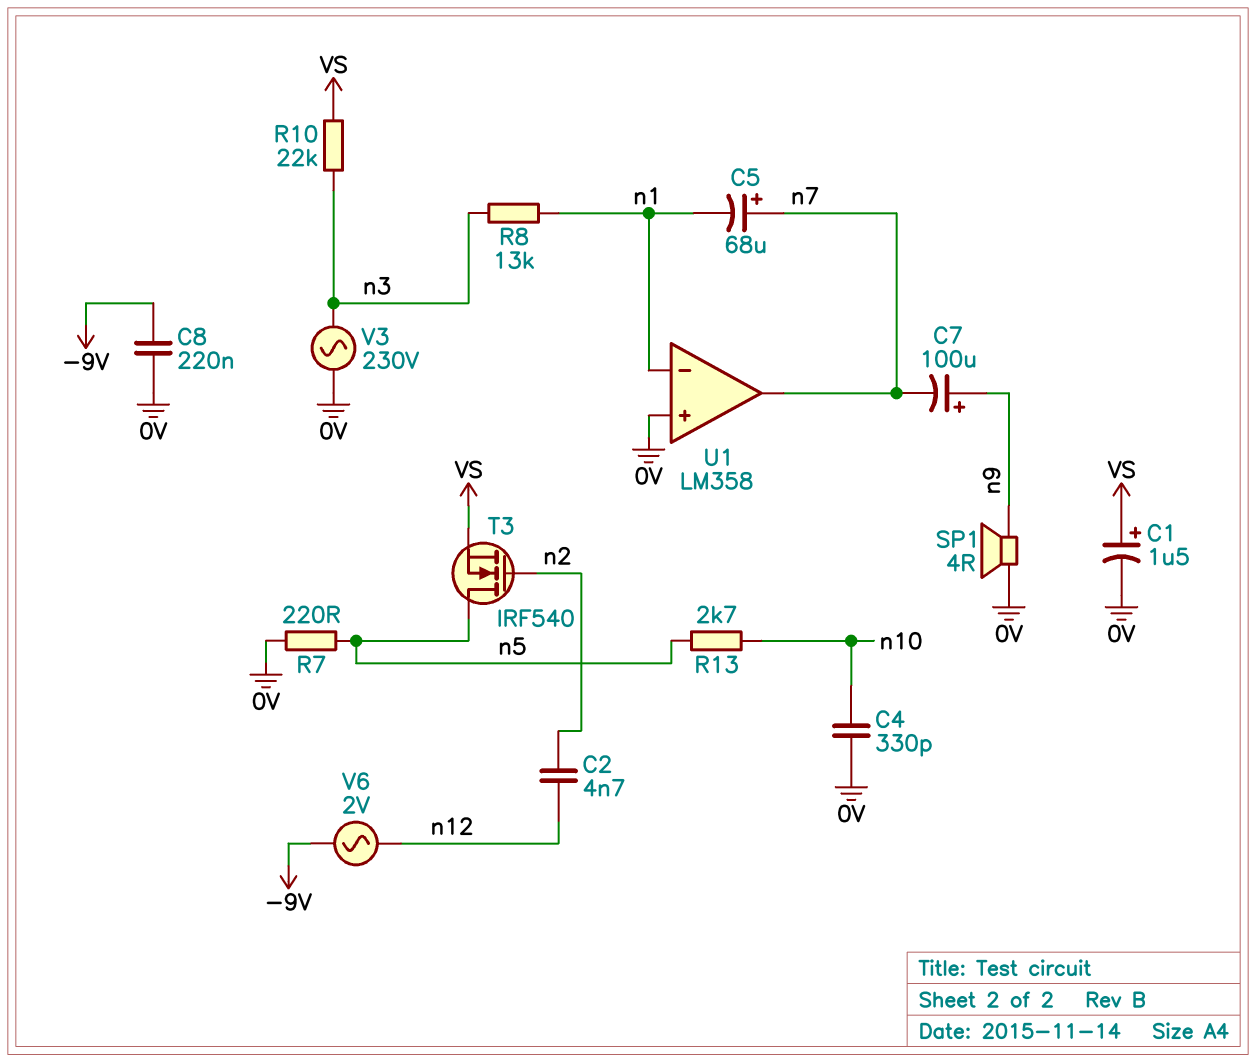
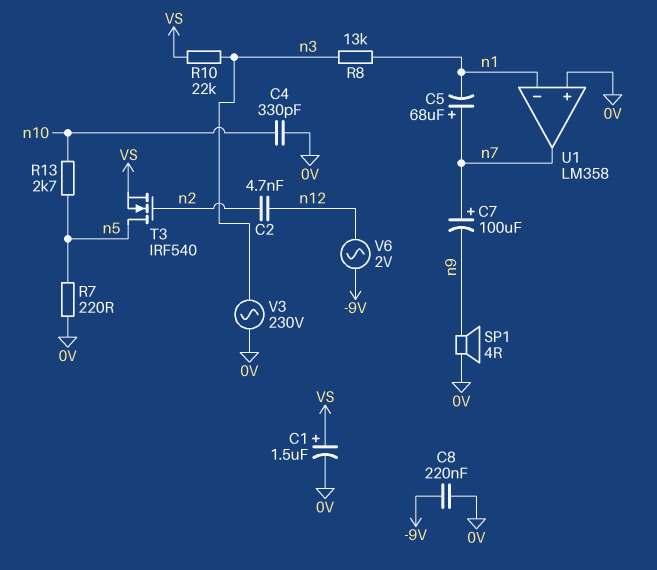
C7: 100uF (plus n9, minus n7) -> 100uF (plus n7, minus n9)

